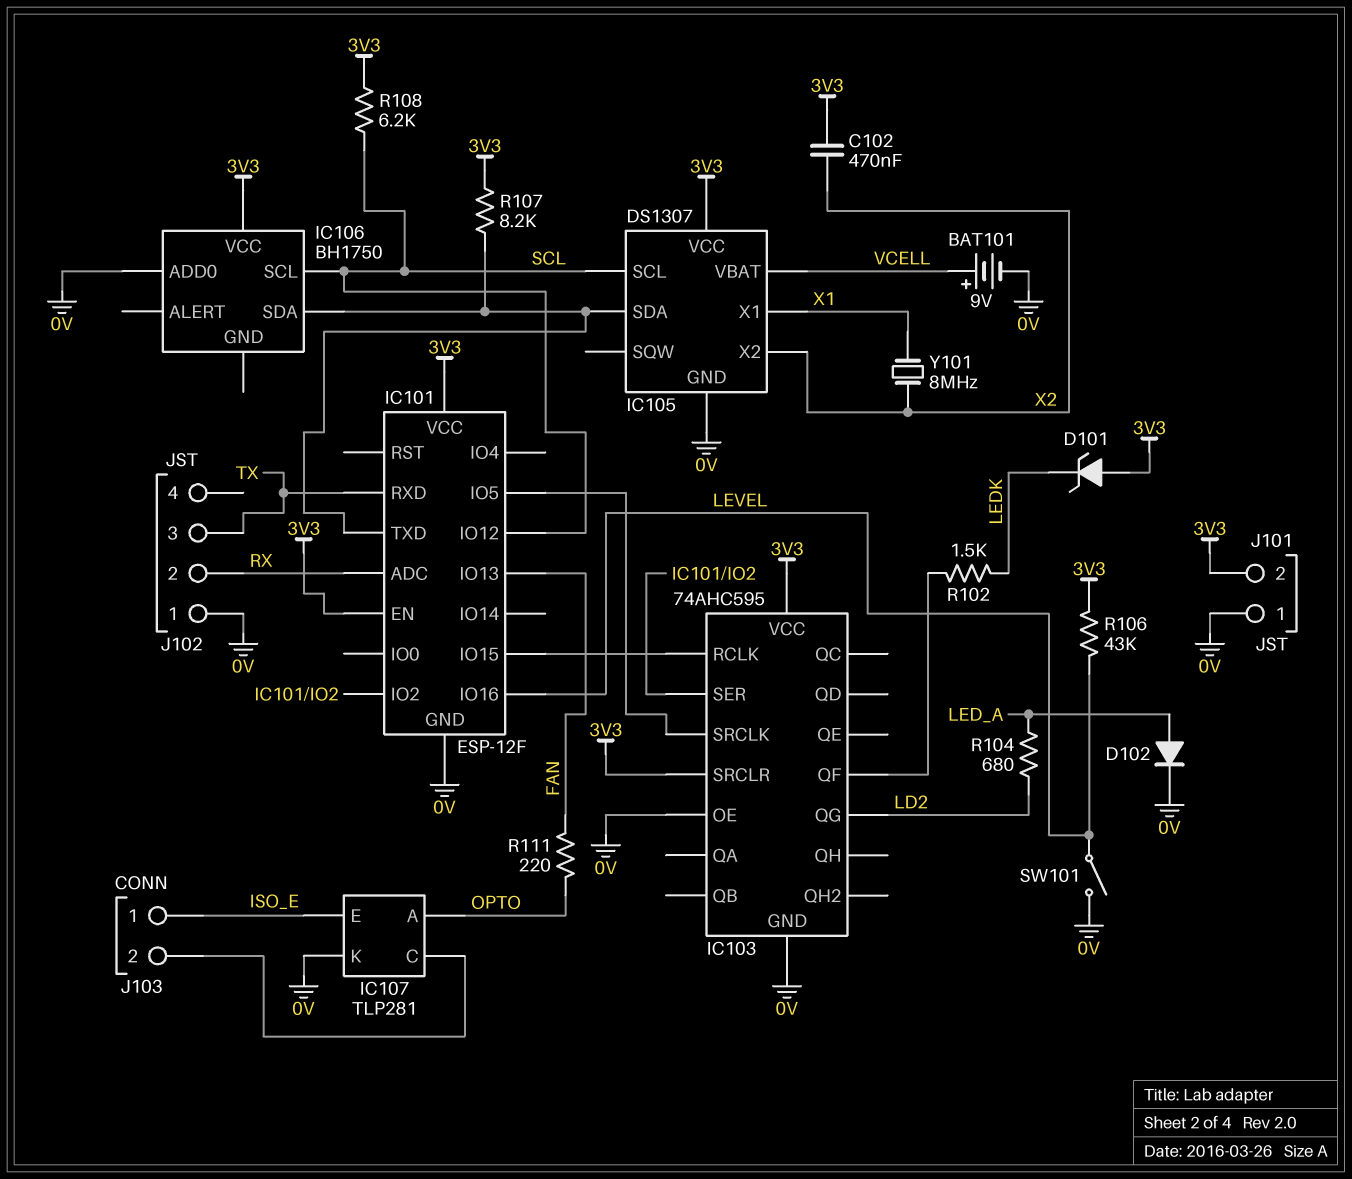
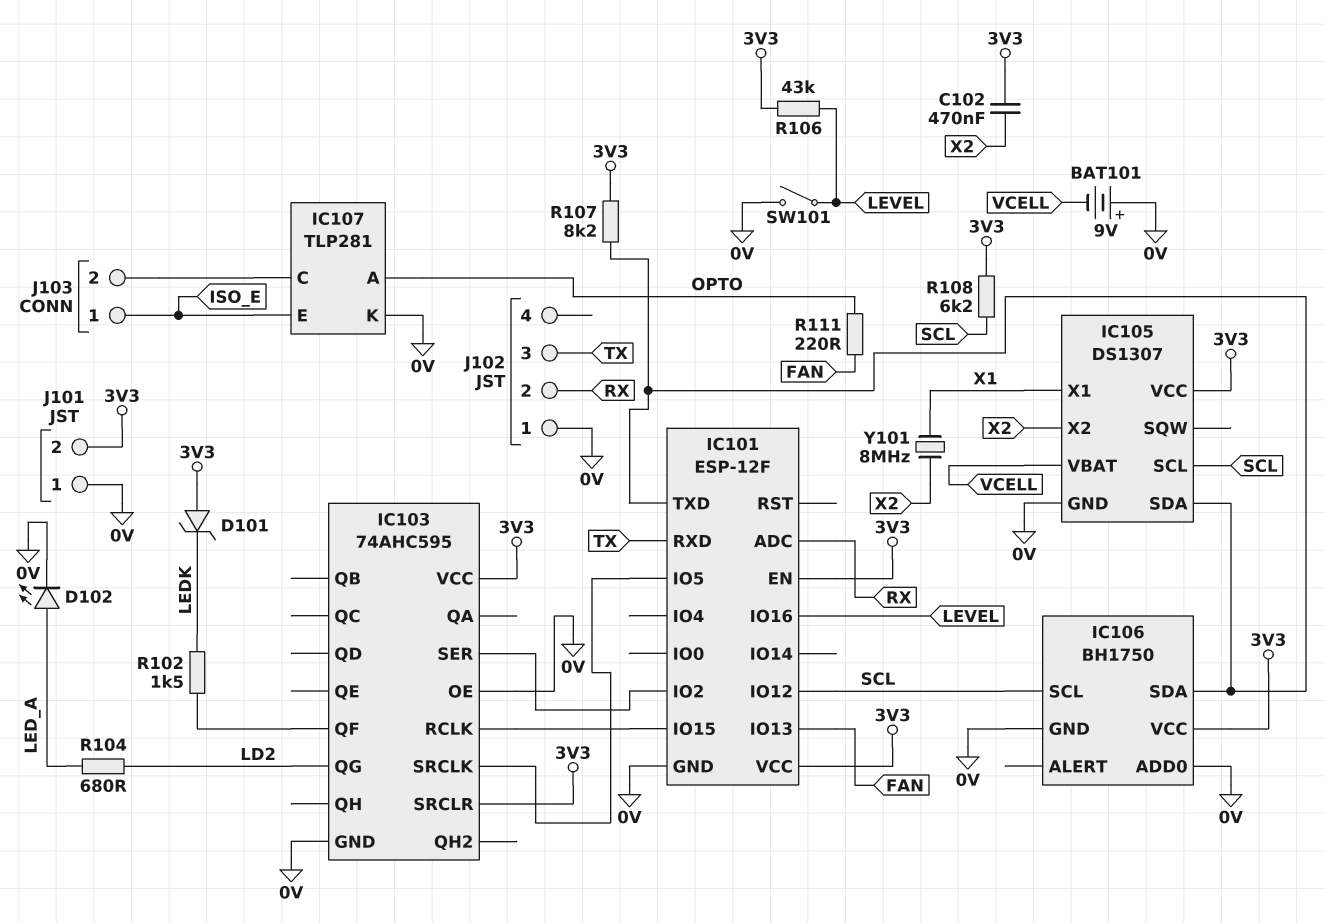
BAT101: 9V (plus VCELL, minus 0V) -> 9V (plus 0V, minus VCELL)
D102: diode (A LED_A, K 0V) -> LED (A LED_A, K 0V)
IC106 pin GND: none -> 0V

